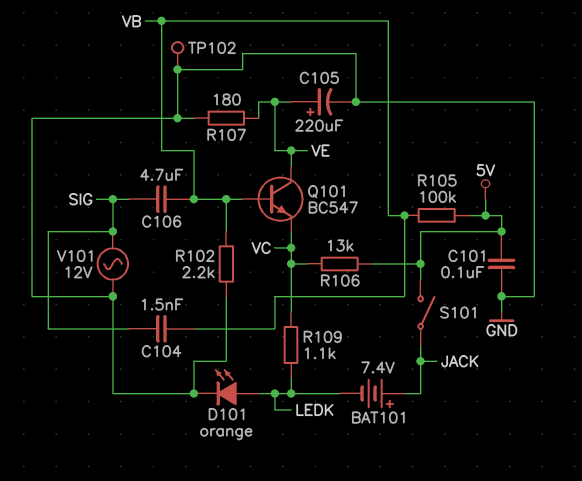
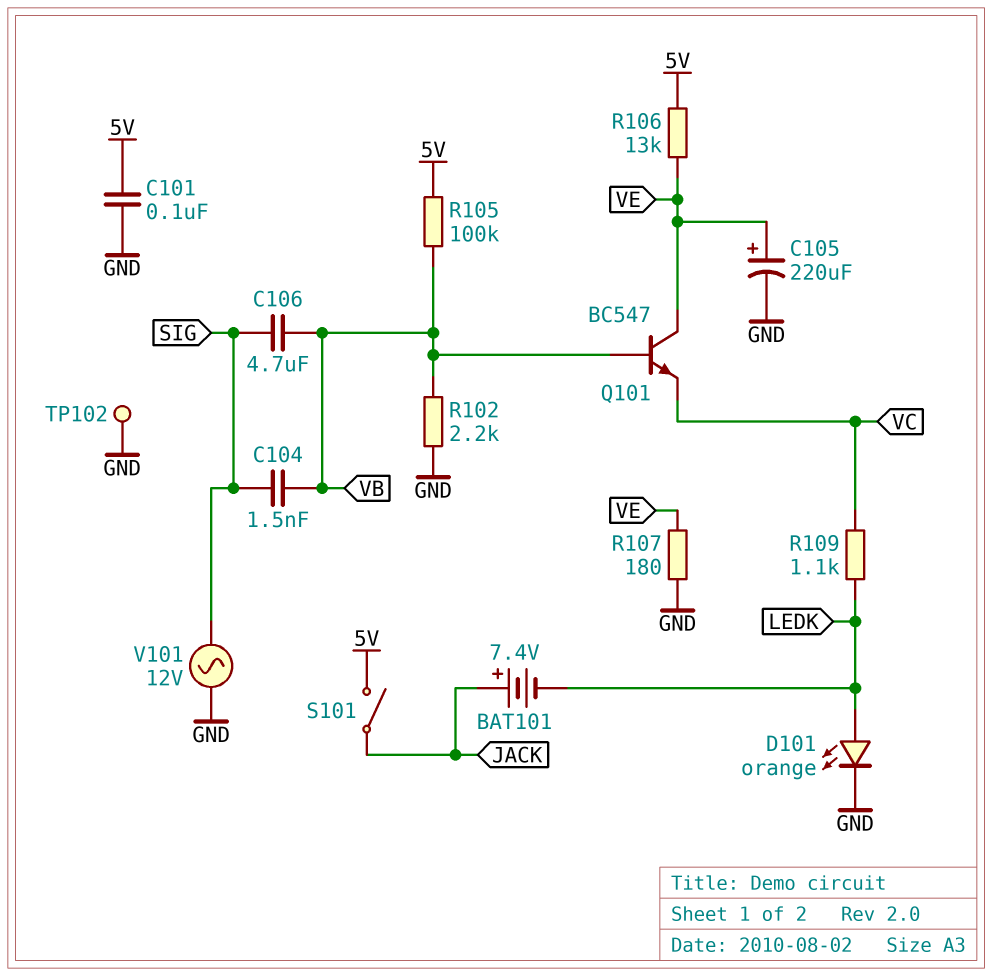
R106: 13k (5V, VC) -> 13k (5V, VE)

